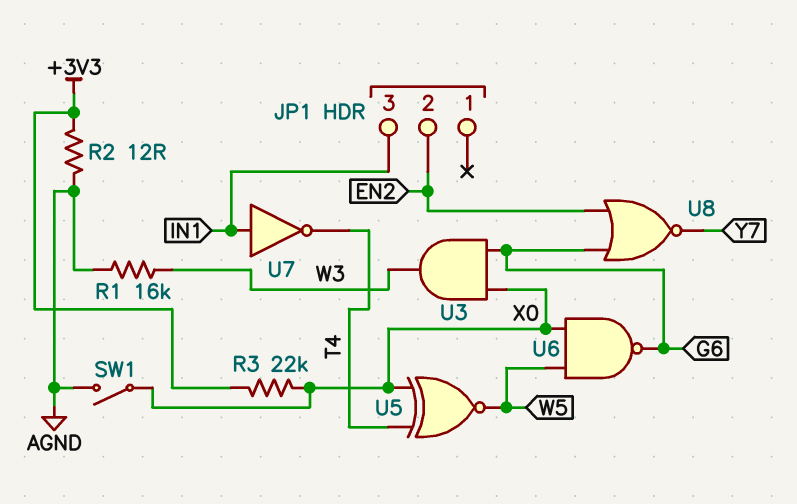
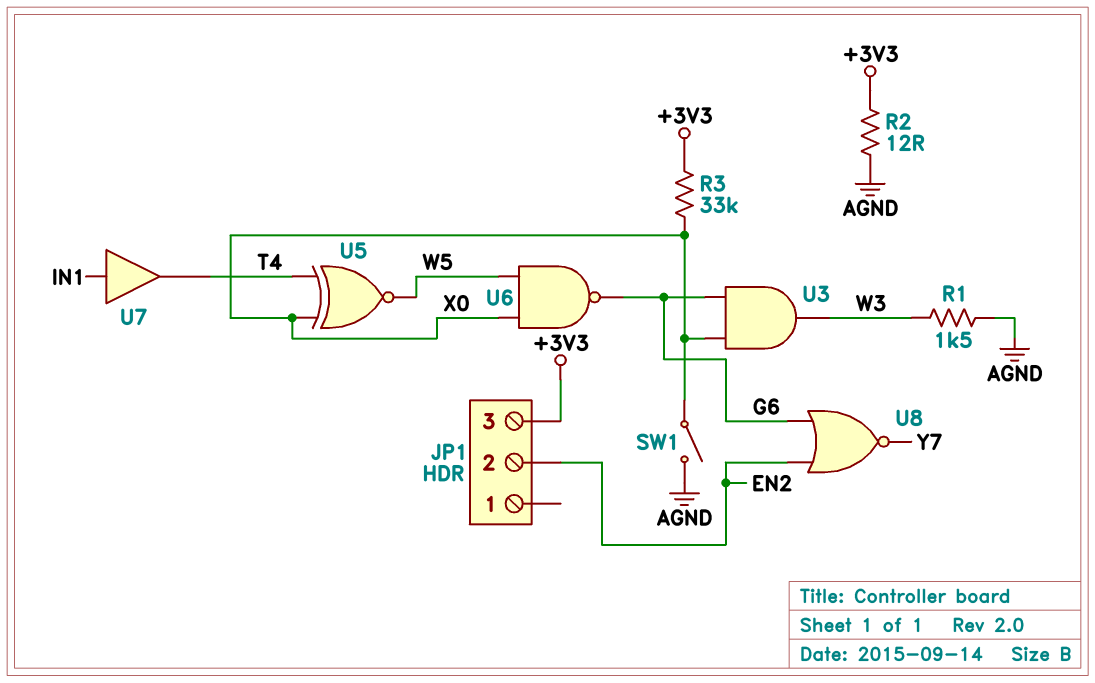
JP1 pin 3: IN1 -> +3V3
R1: 16k (AGND, W3) -> 1.5k (AGND, W3)
R3: 22k (+3V3, X0) -> 33k (+3V3, X0)
U7: NOT (in IN1, out T4) -> buffer (in IN1, out T4)

